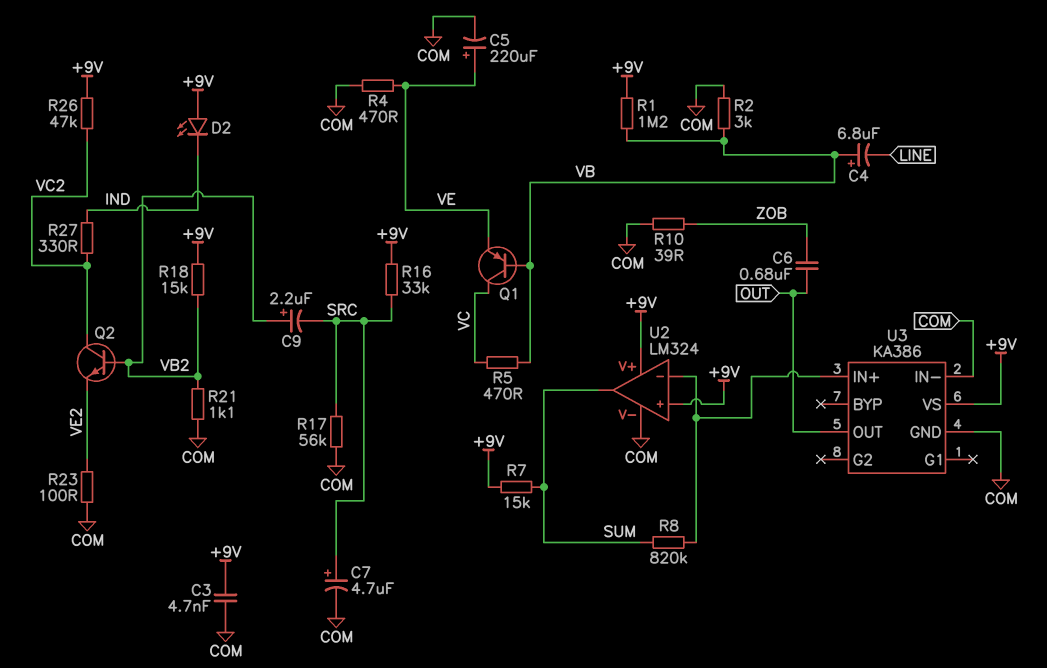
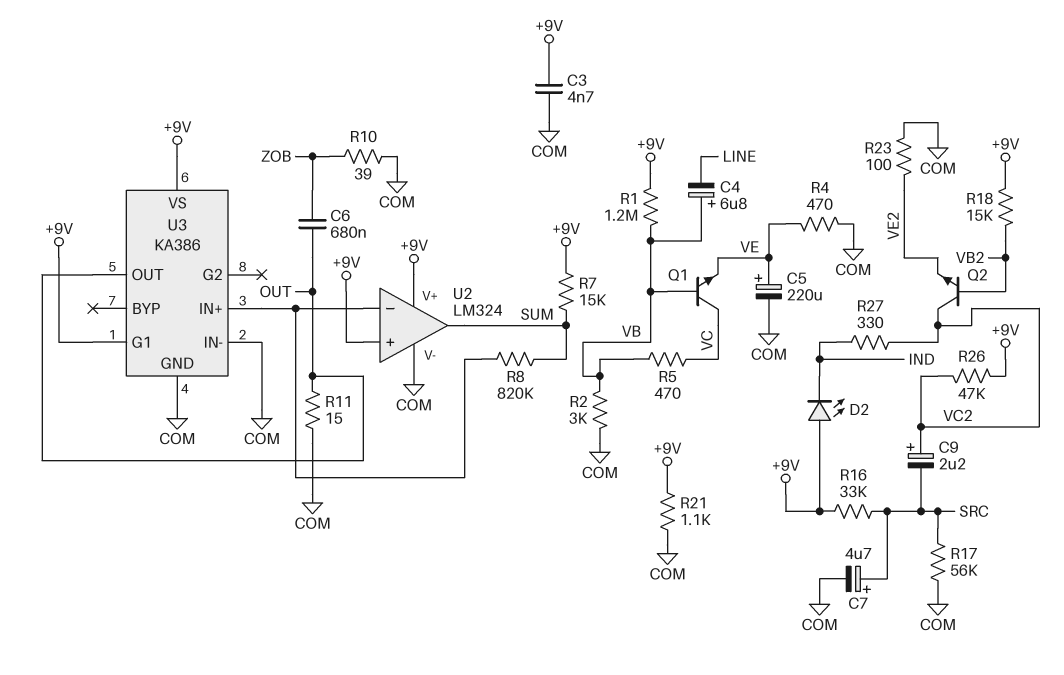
C9: 2.2uF (plus VB2, minus SRC) -> 2.2uF (plus VC2, minus SRC)
Q1: PNP (B VB, C VC, E VE) -> NPN (B VB, C VC, E VE)
R11: none -> 15 (COM, OUT)
R21: 1.1k (COM, VB2) -> 1.1k (+9V, COM)
U3 pin G1: none -> +9V

